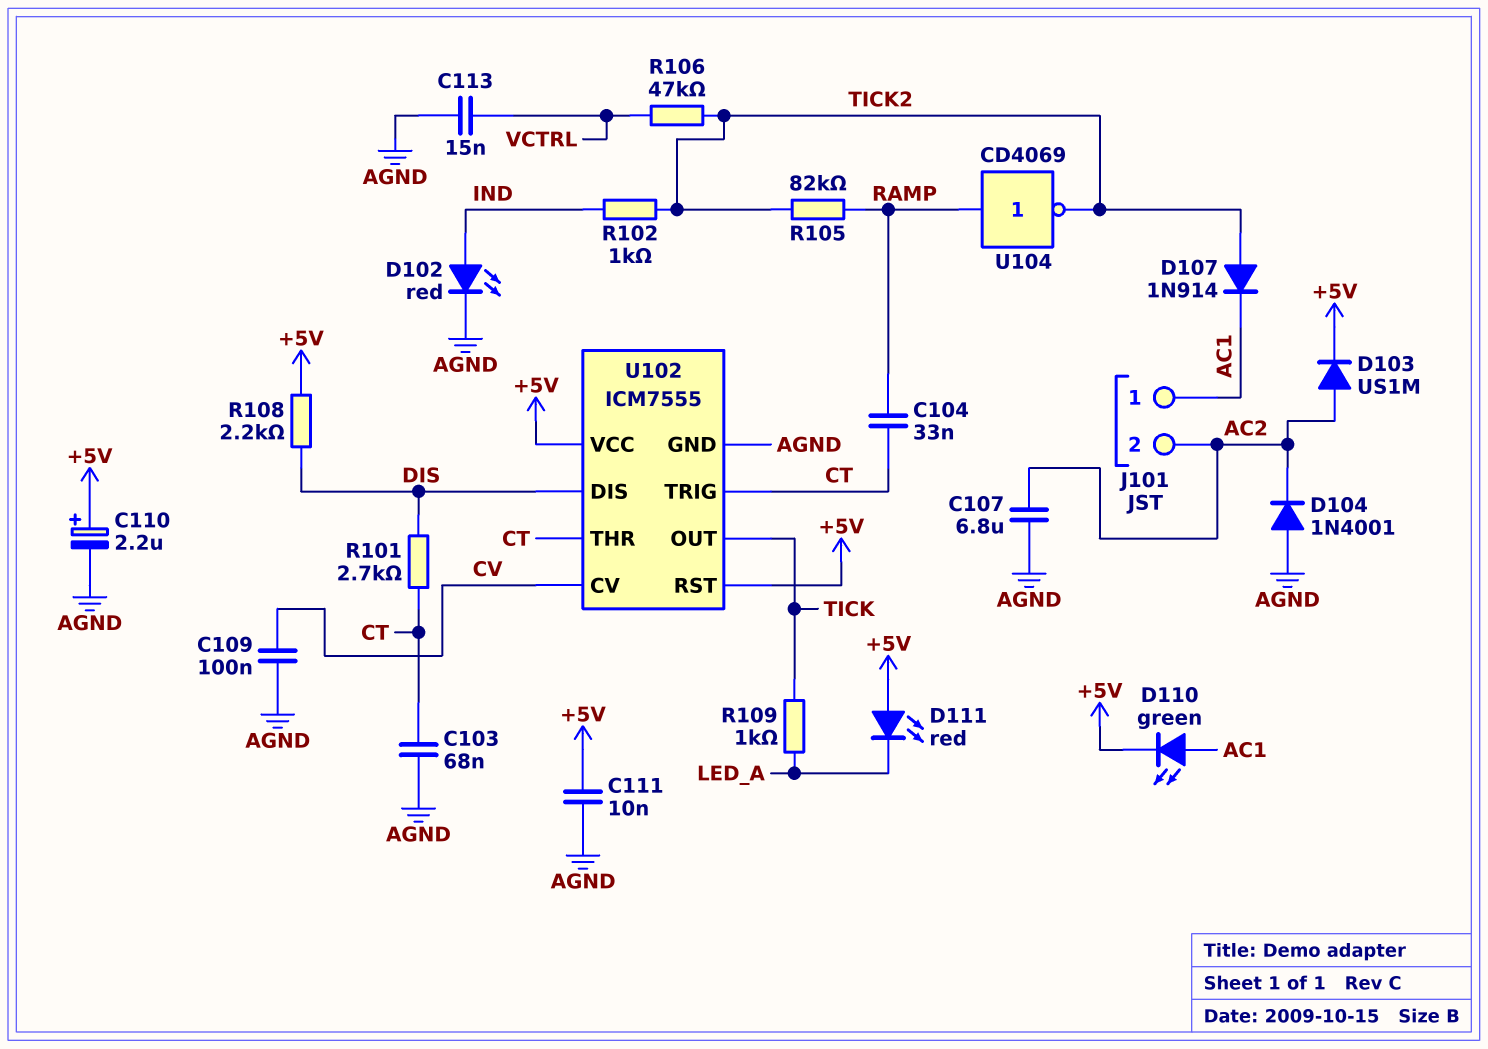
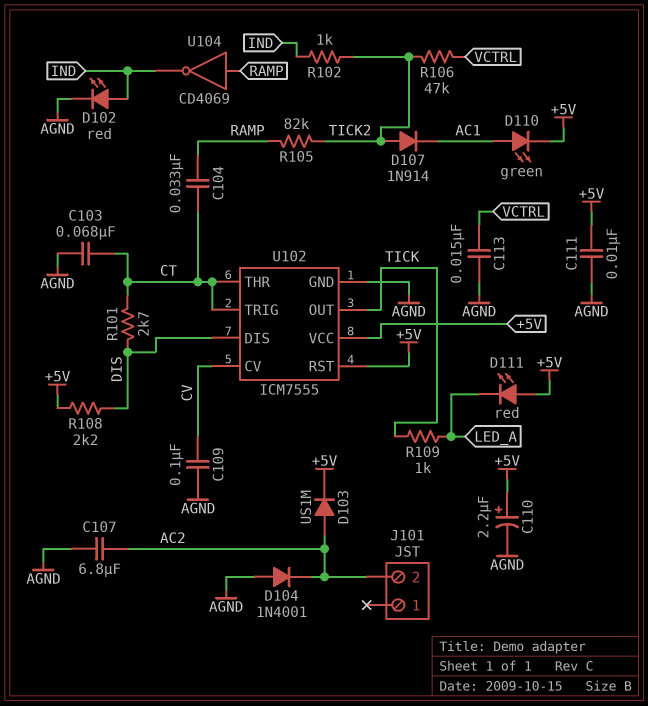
J101 pin 1: AC1 -> none
U104: NOT CD4069 (in RAMP, out TICK2) -> NOT CD4069 (in RAMP, out IND)

